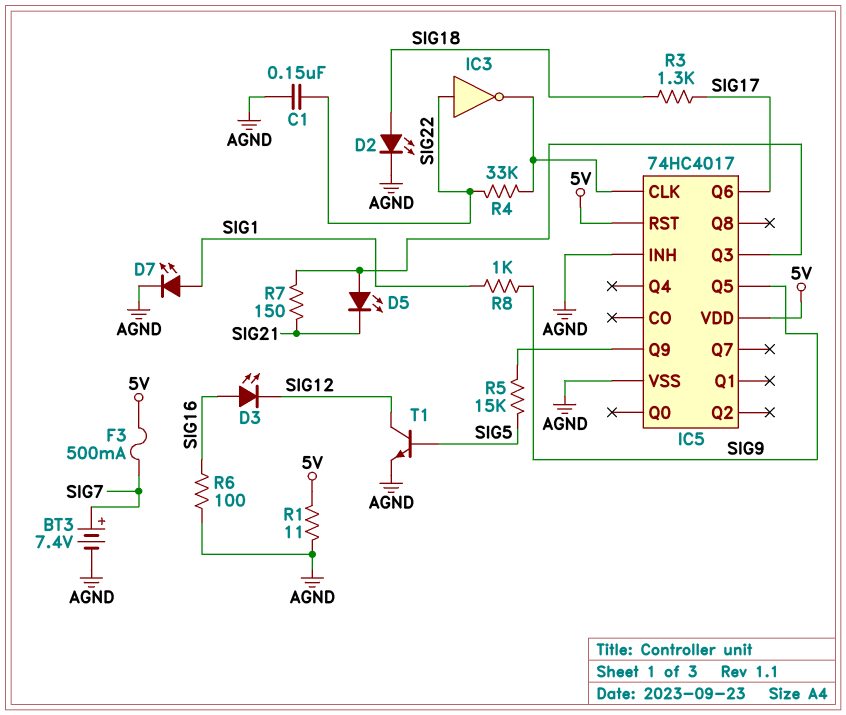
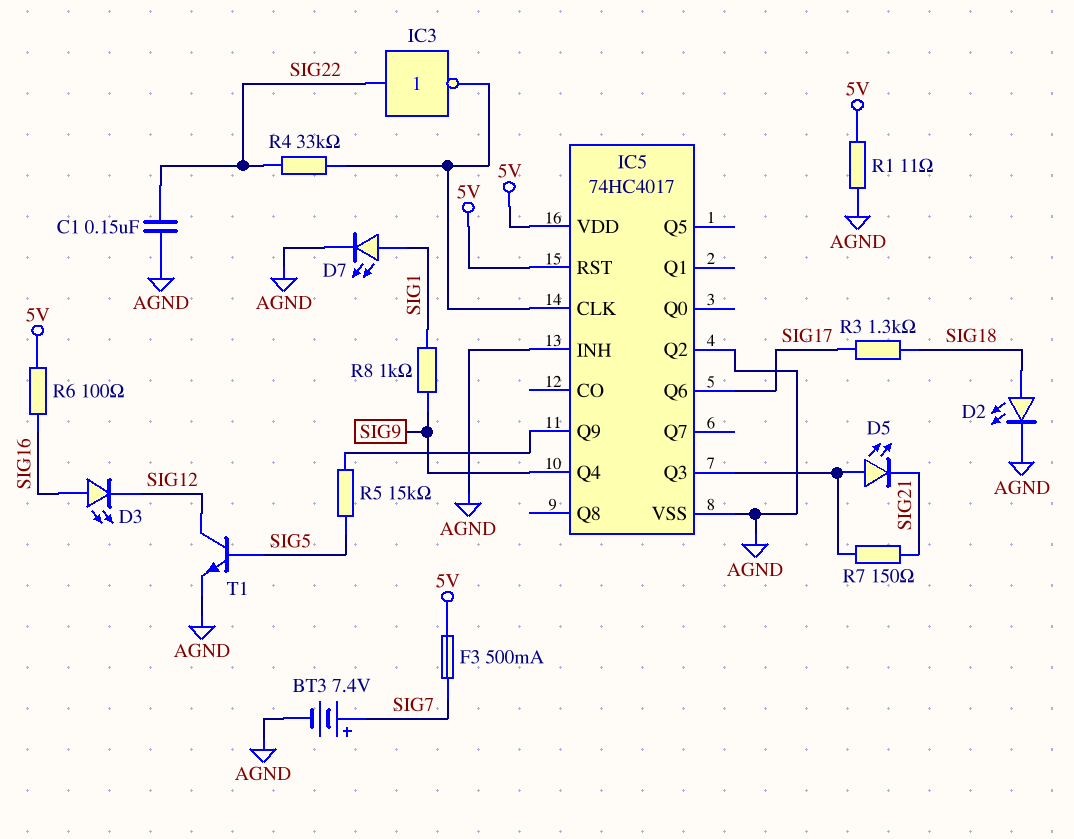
IC5 pin Q2: none -> AGND
IC5 pin Q4: none -> SIG9
IC5 pin Q5: SIG9 -> none
R6: 100 (AGND, SIG16) -> 100 (5V, SIG16)

